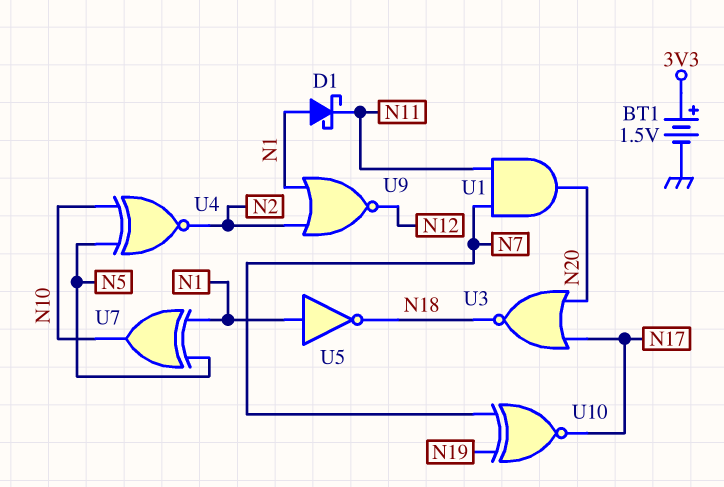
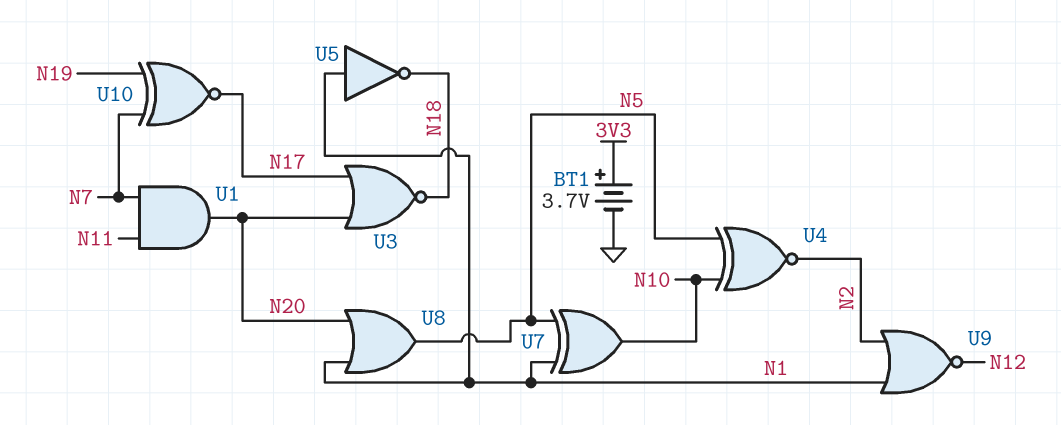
BT1: 1.5V (plus 3V3, minus GND) -> 3.7V (plus 3V3, minus GND)
D1: schottky (A N1, K N11) -> none
U8: none -> OR (in N1, in N20, out N5)

